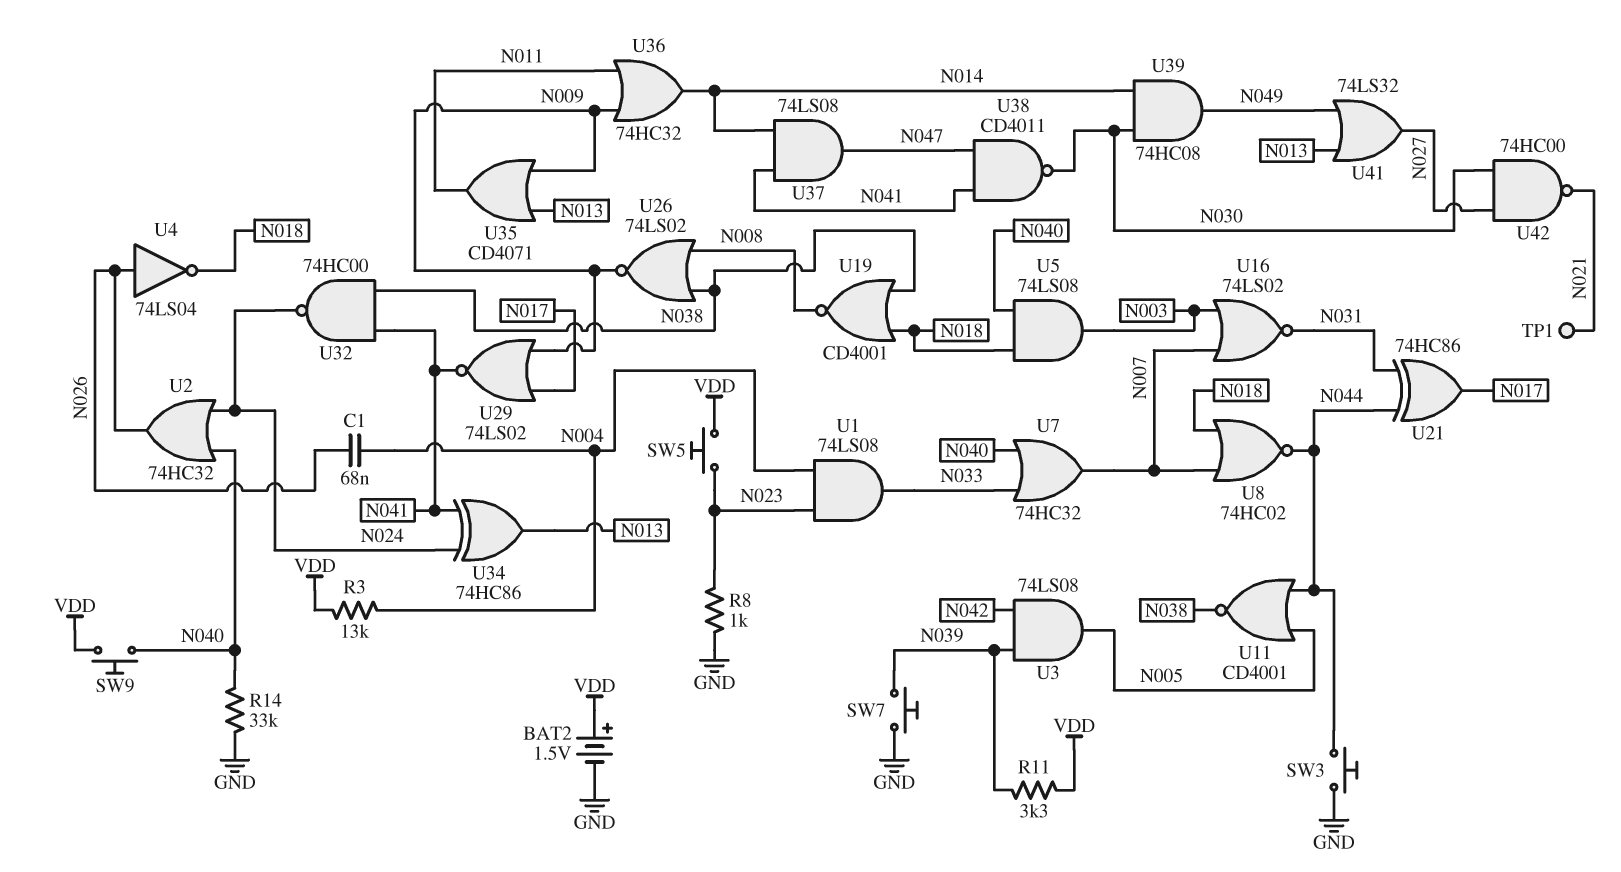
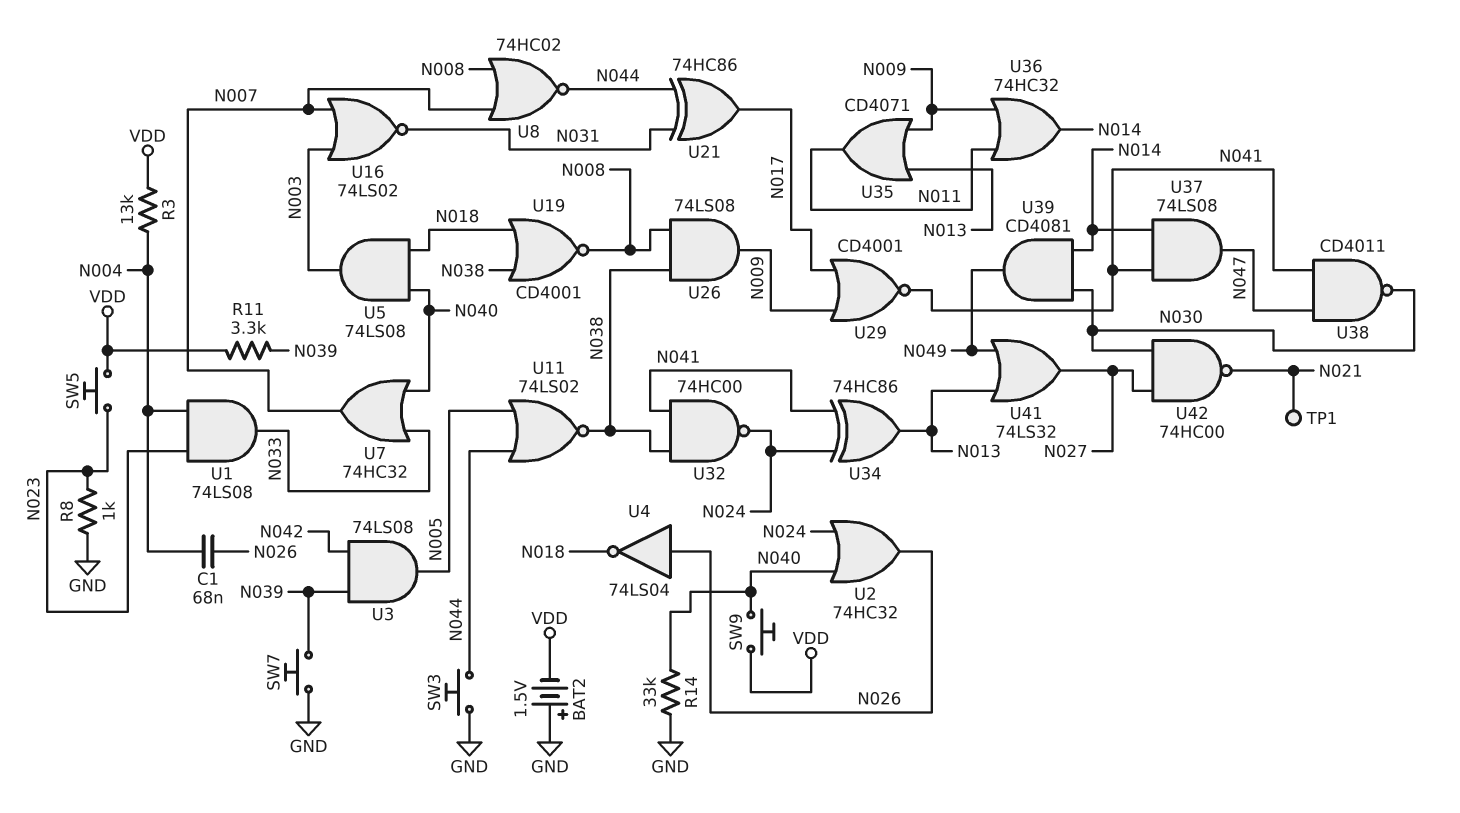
BAT2: 1.5V (plus VDD, minus GND) -> 1.5V (plus GND, minus VDD)
U8: NOR 74HC02 (in N007, in N018, out N044) -> NOR 74HC02 (in N007, in N008, out N044)
U11: NOR CD4001 (in N005, in N044, out N038) -> NOR 74LS02 (in N005, in N044, out N038)
U26: NOR 74LS02 (in N008, in N038, out N009) -> AND 74LS08 (in N008, in N038, out N009)
U29: NOR 74LS02 (in N009, in N017, out N041) -> NOR CD4001 (in N009, in N017, out N041)
U39: AND 74HC08 (in N014, in N030, out N049) -> AND CD4081 (in N014, in N030, out N049)

